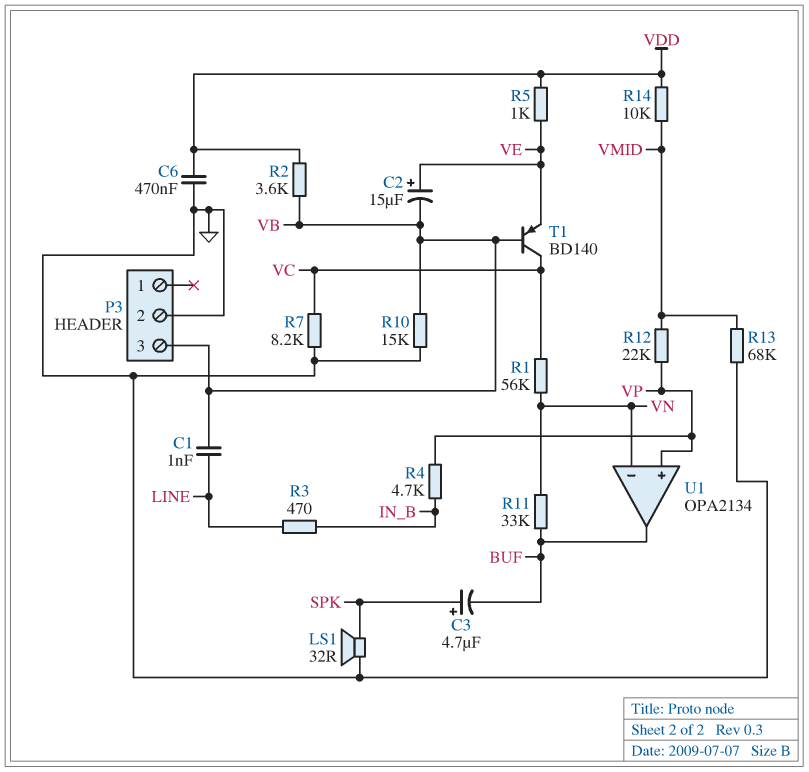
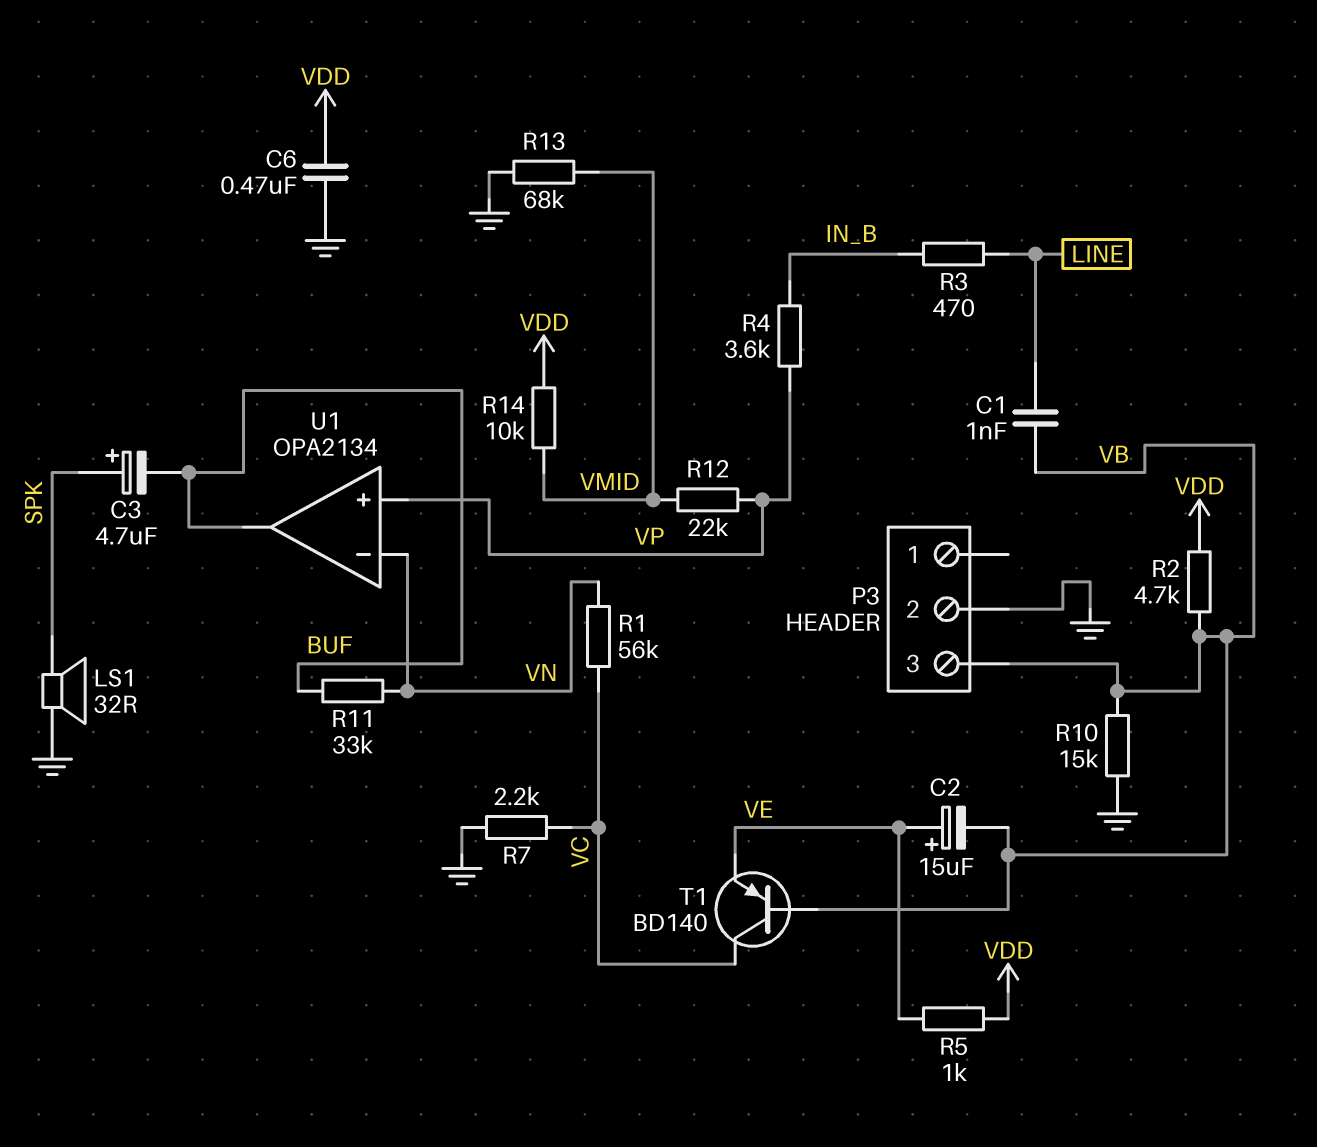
R2: 3.6k (VB, VDD) -> 4.7k (VB, VDD)
R4: 4.7k (IN_B, VP) -> 3.6k (IN_B, VP)
R7: 8.2k (GND, VC) -> 2.2k (GND, VC)

